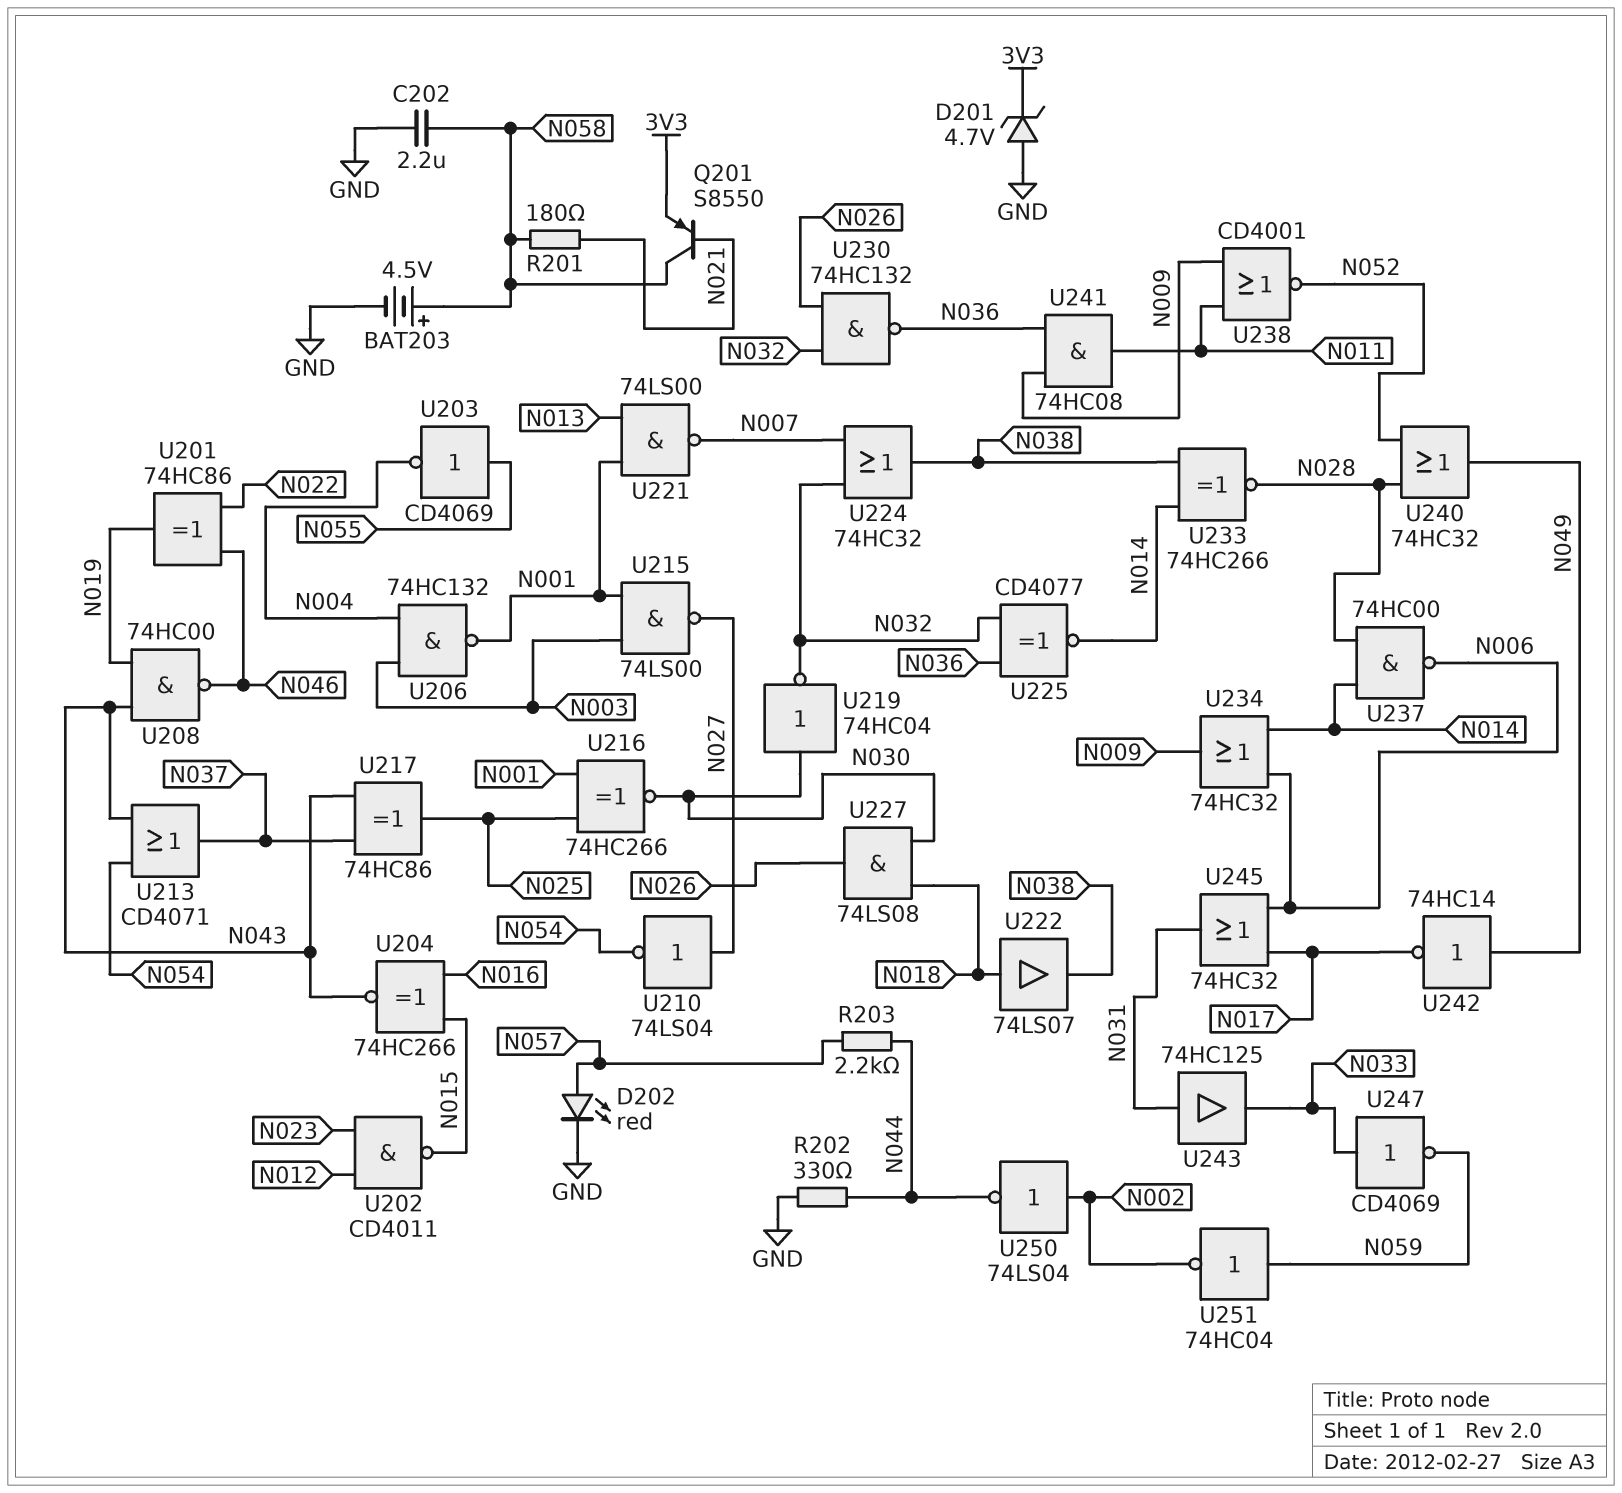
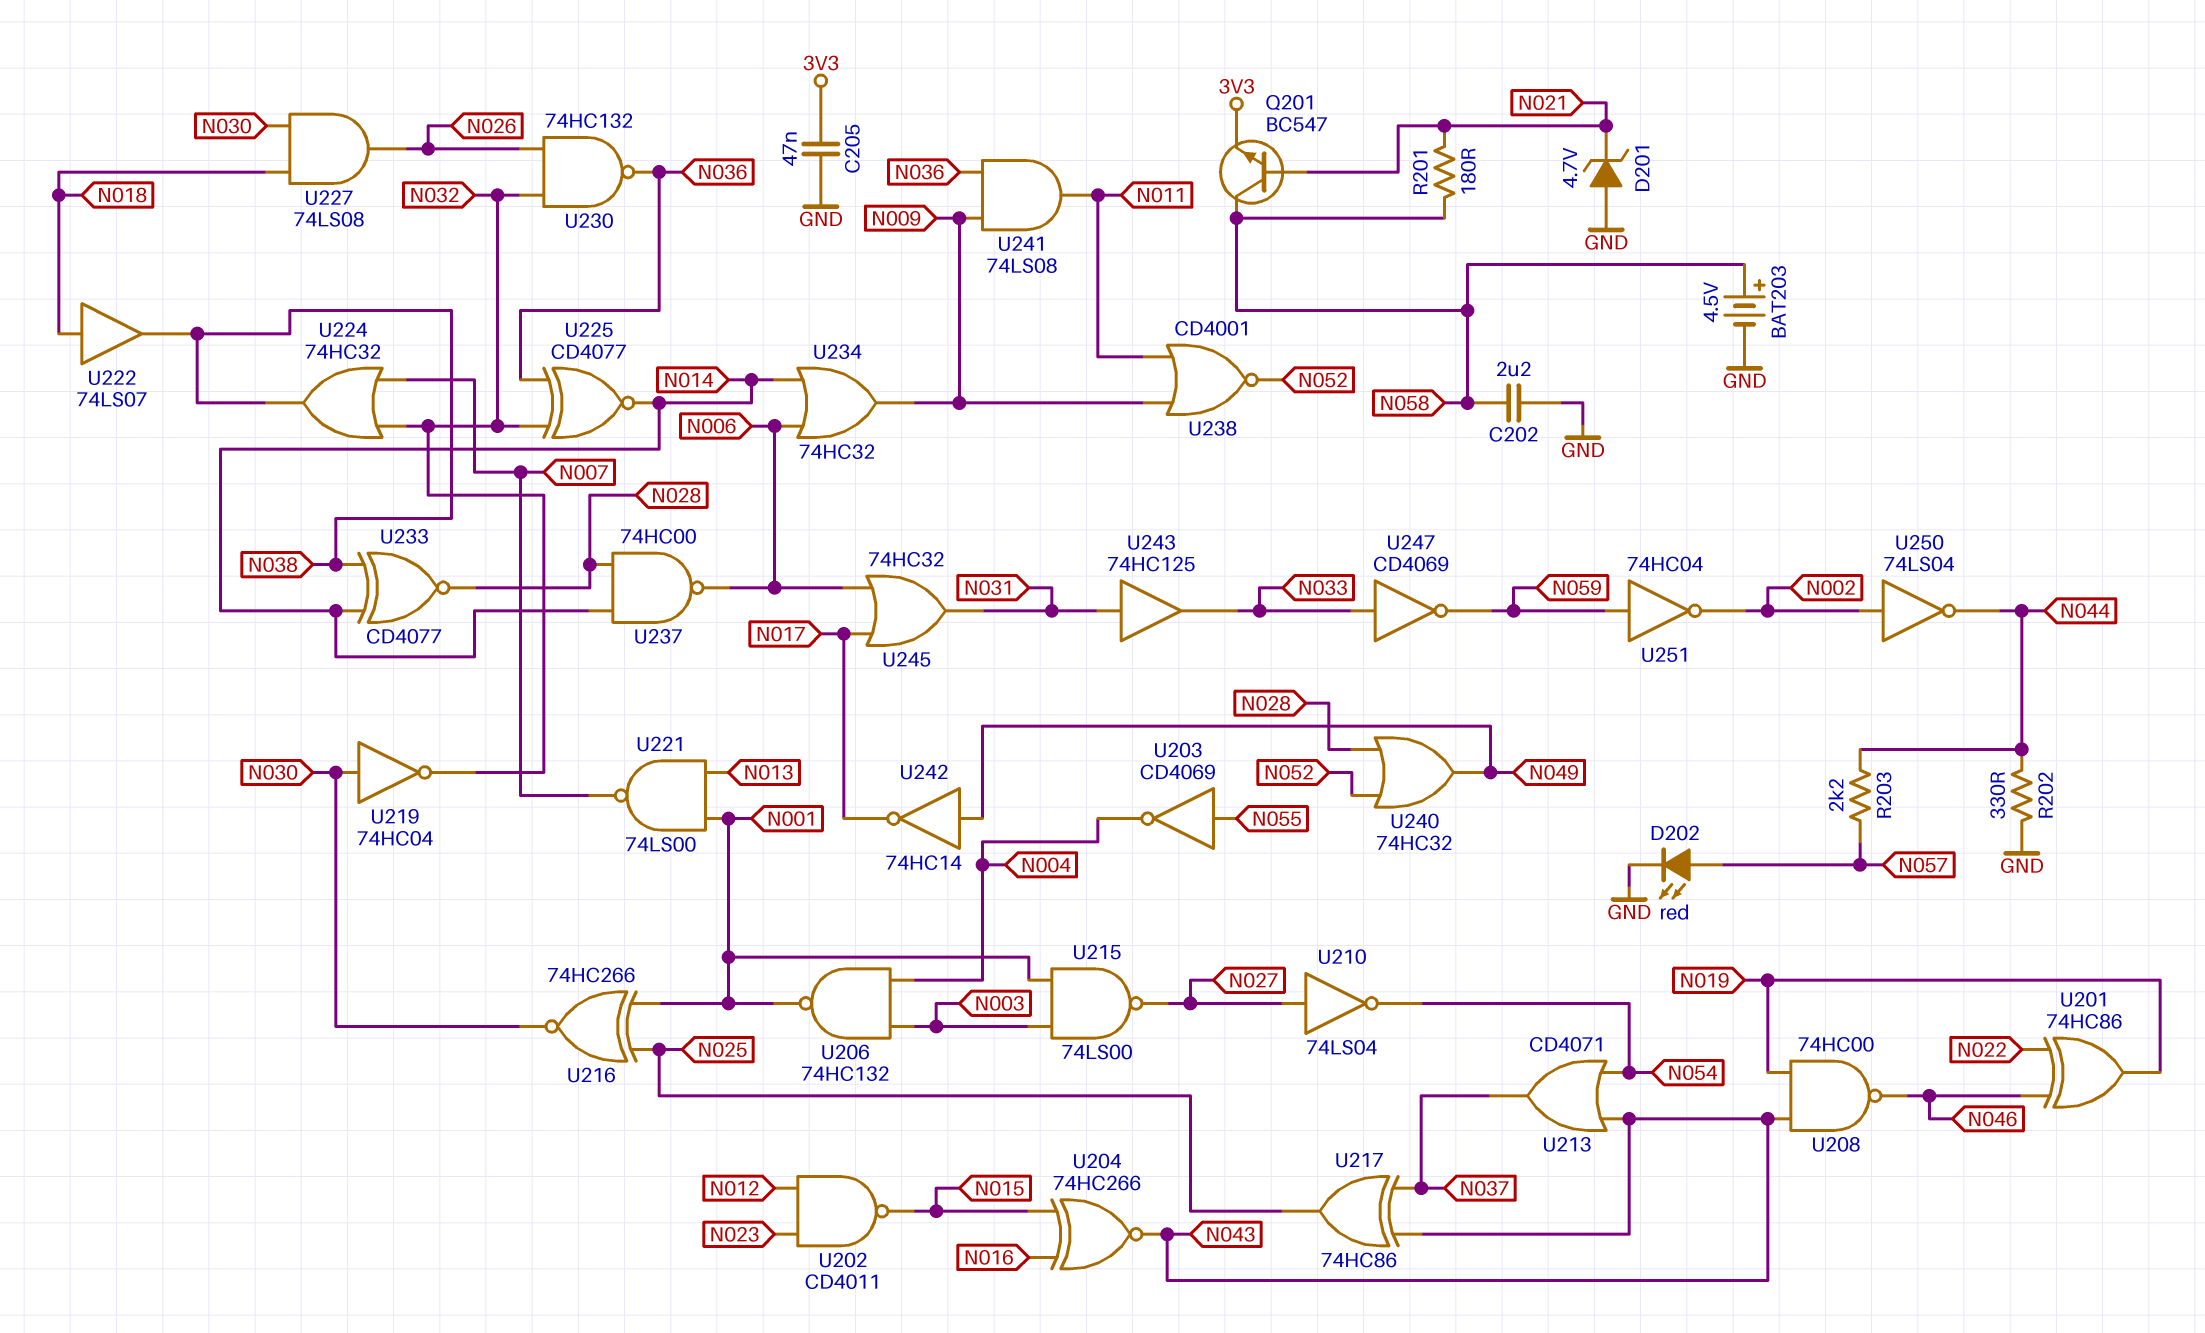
C205: none -> 47nF (3V3, GND)
D201: zener 4.7V (A GND, K 3V3) -> zener 4.7V (A GND, K N021)
Q201: PNP S8550 (B N021, C N058, E 3V3) -> NPN BC547 (B N021, C N058, E 3V3)
U233: XNOR 74HC266 (in N014, in N038, out N028) -> XNOR CD4077 (in N014, in N038, out N028)
U241: AND 74HC08 (in N009, in N036, out N011) -> AND 74LS08 (in N009, in N036, out N011)

